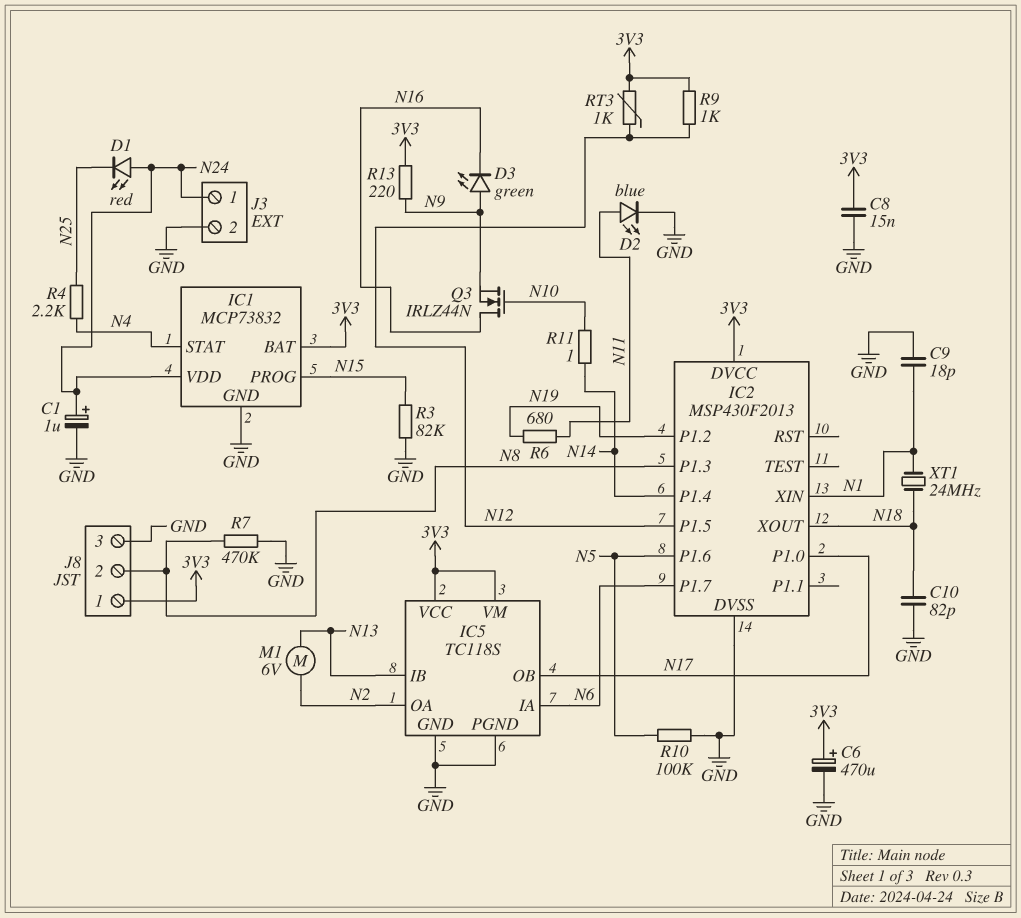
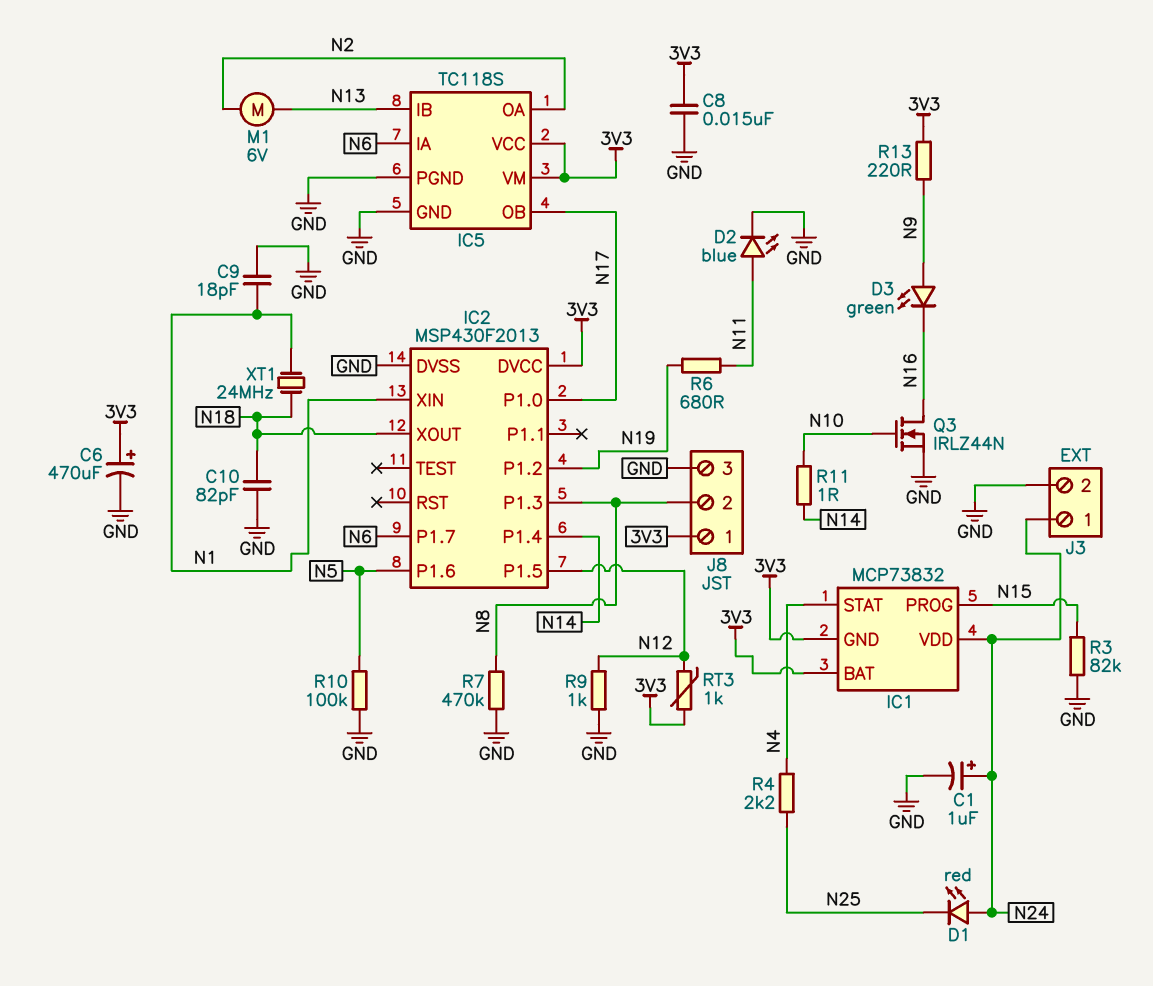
IC1 pin GND: GND -> 3V3
Q3: NMOS IRLZ44N (G N10, D N16, S N9) -> NMOS IRLZ44N (G N10, D N16, S GND)
R9: 1k (3V3, N12) -> 1k (GND, N12)

